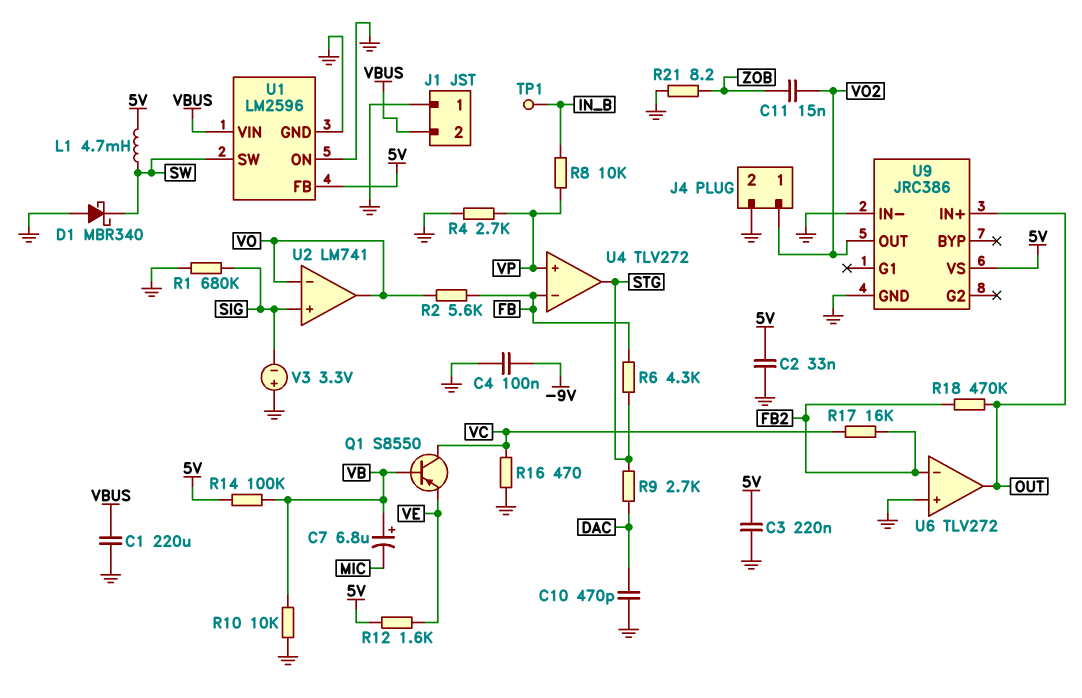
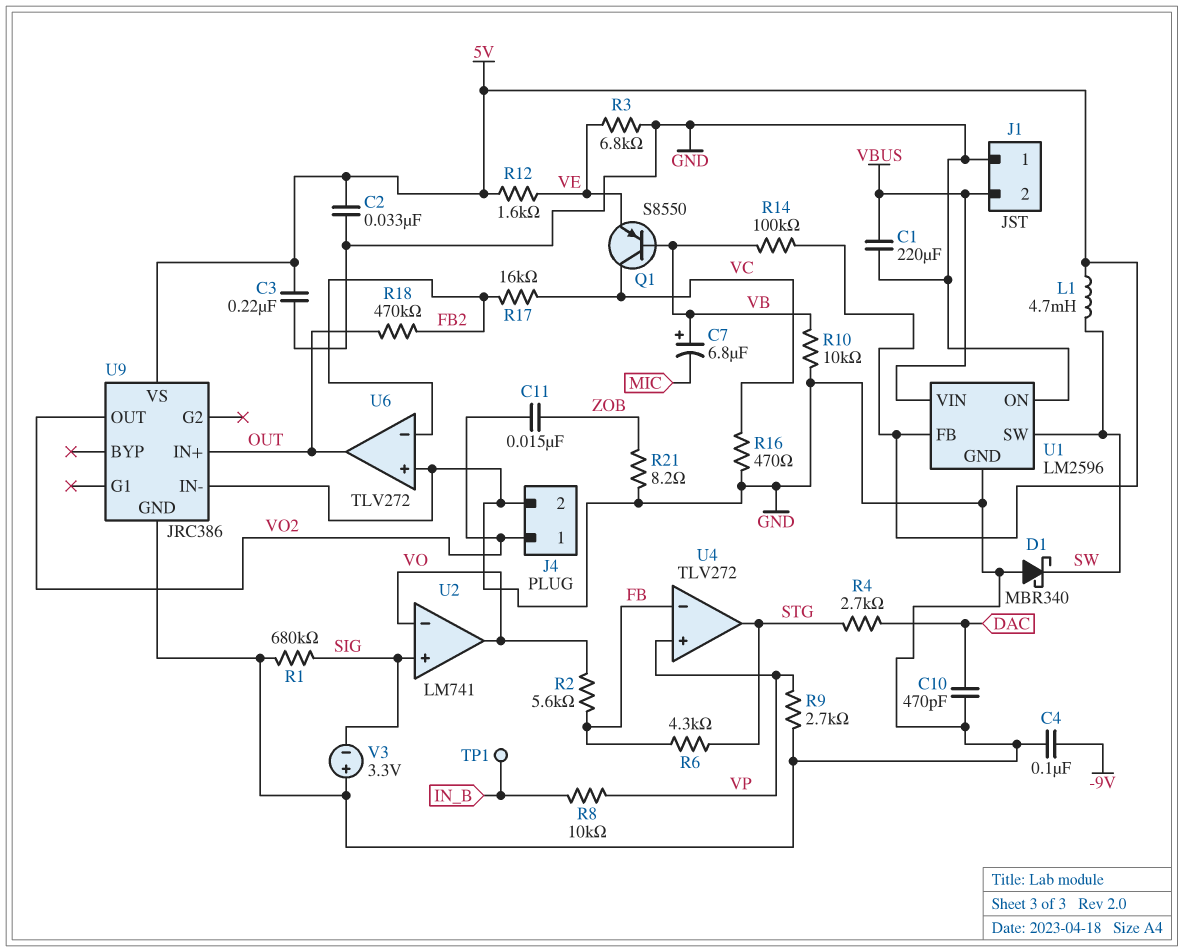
R3: none -> 6.8k (GND, VE)
R4: 2.7k (GND, VP) -> 2.7k (DAC, STG)
R9: 2.7k (DAC, STG) -> 2.7k (GND, VP)

